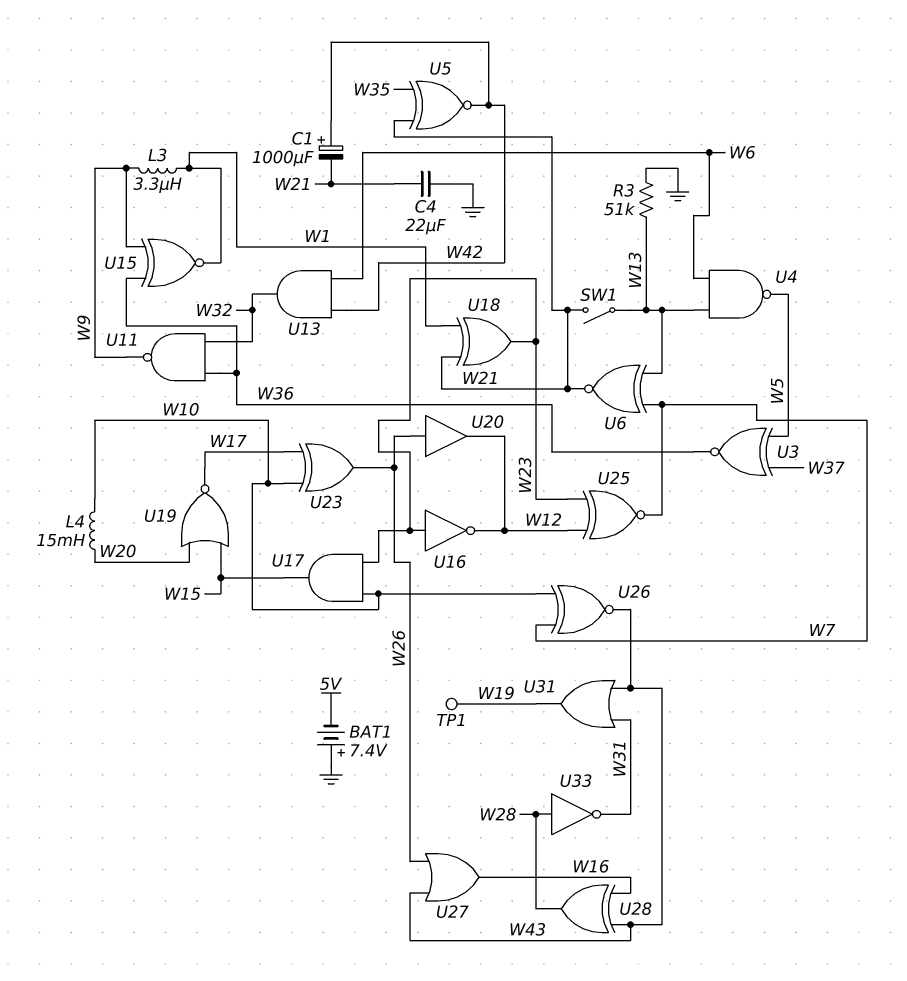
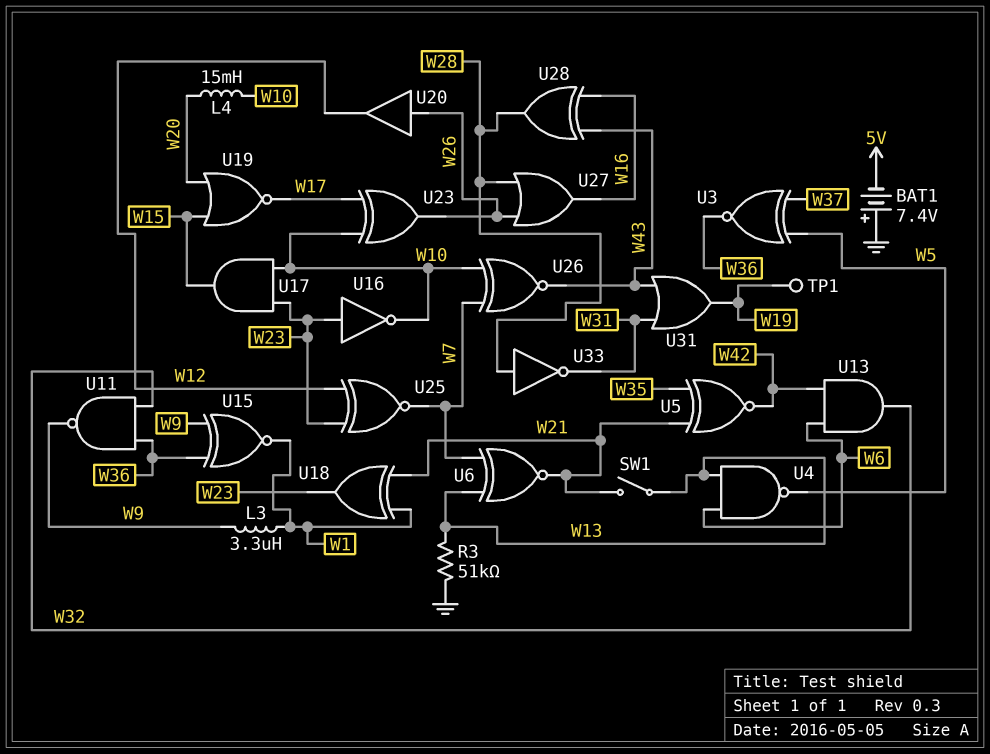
C1: 1000uF (plus W42, minus W21) -> none
C4: 22uF (GND, W21) -> none
U16: NOT (in W23, out W12) -> NOT (in W23, out W10)
U27: OR (in W26, in W43, out W16) -> OR (in W26, in W28, out W16)

